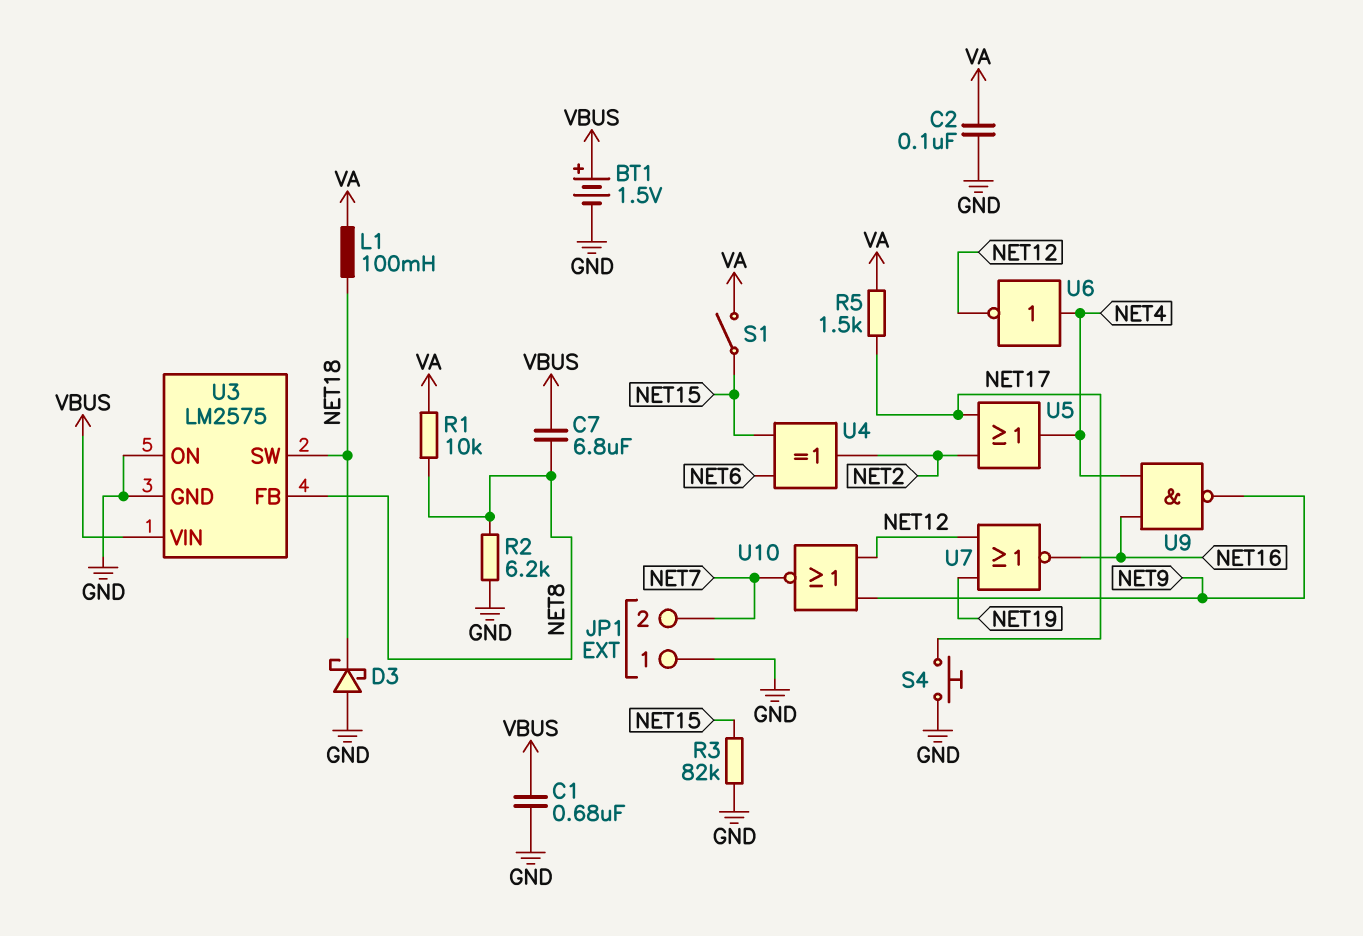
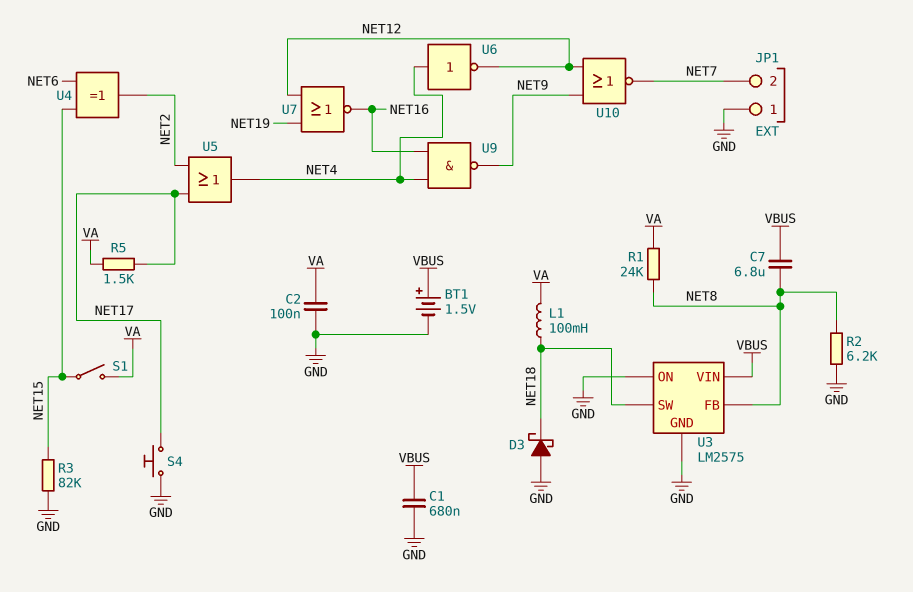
R1: 10k (NET8, VA) -> 24k (NET8, VA)

